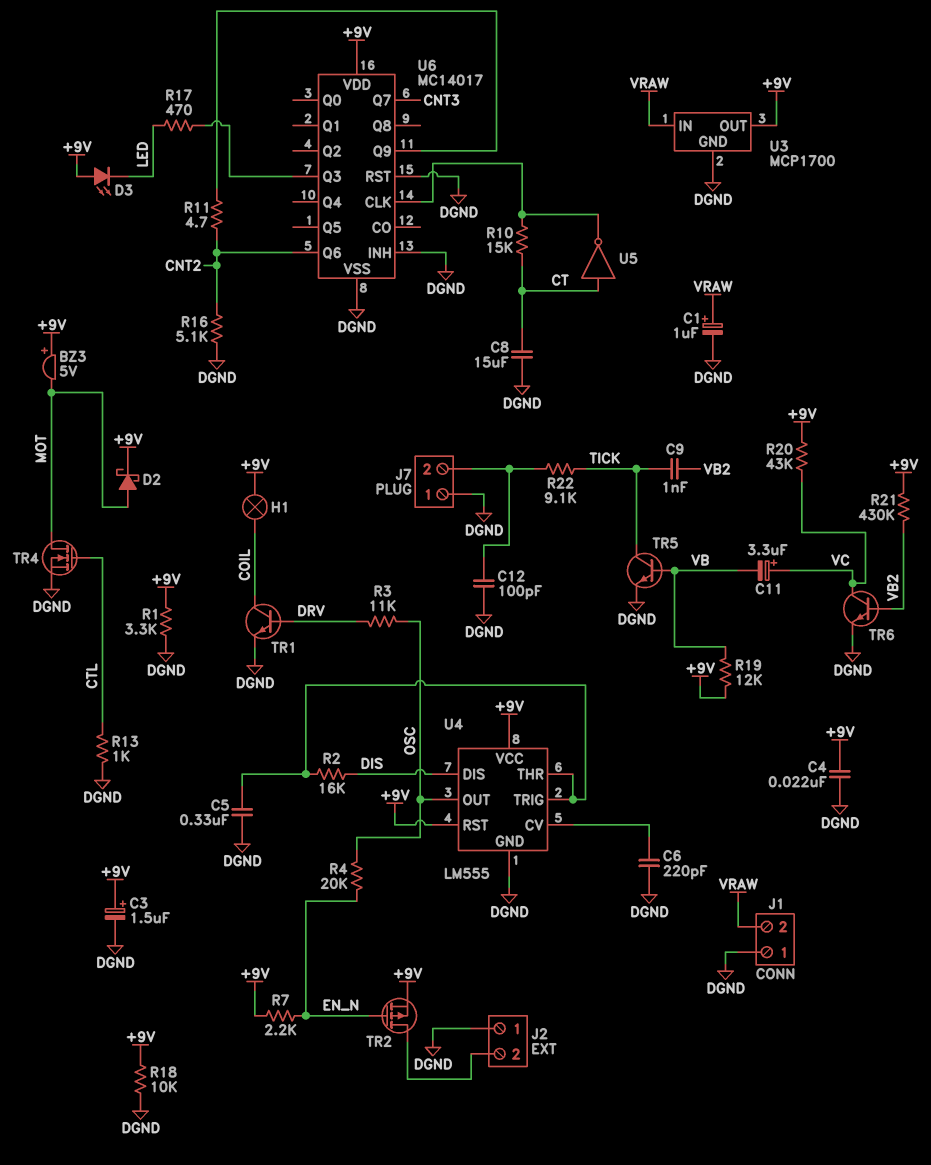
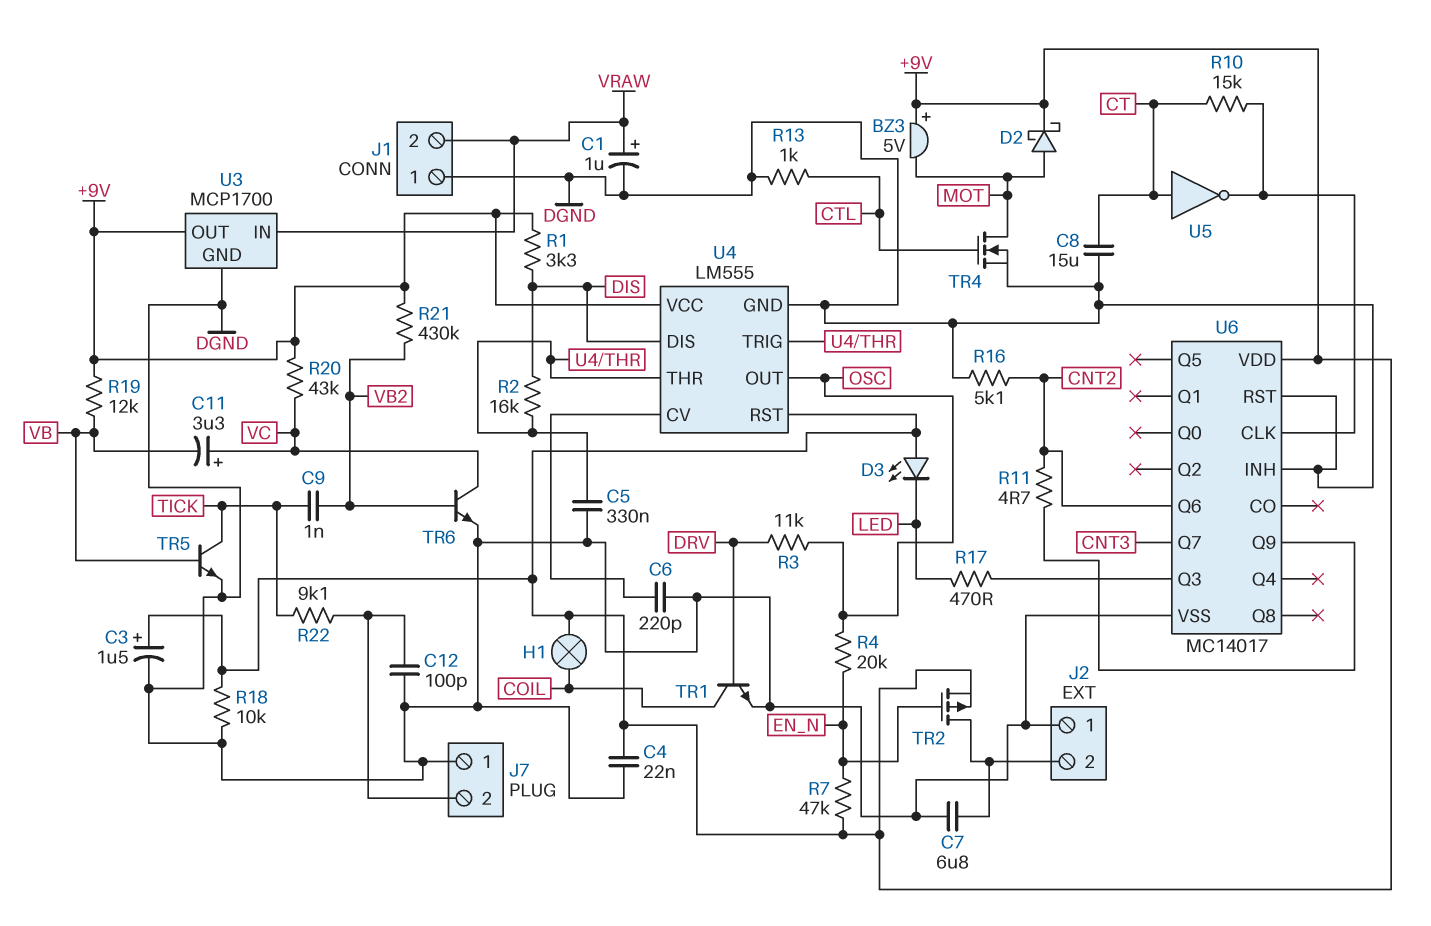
C7: none -> 6.8uF (DGND, J2/2)
R1: 3.3k (+9V, DGND) -> 3.3k (+9V, DIS)
R7: 2.2k (+9V, EN_N) -> 47k (+9V, EN_N)

